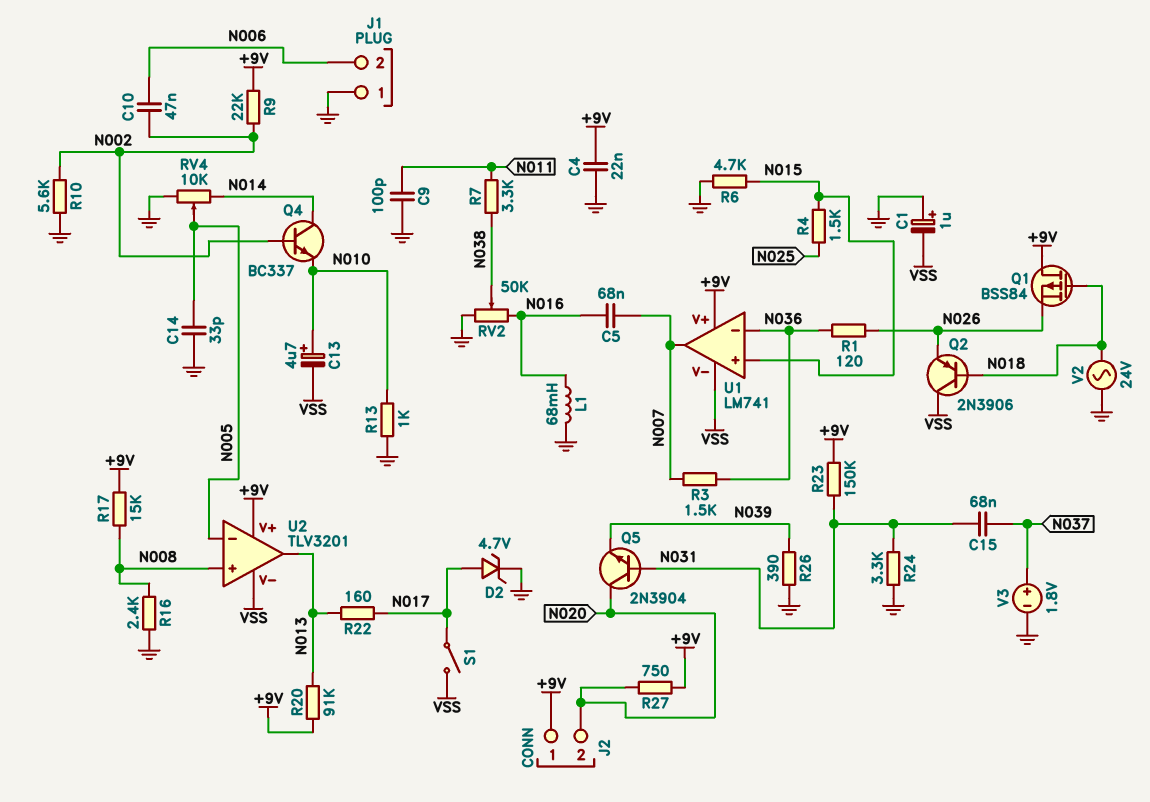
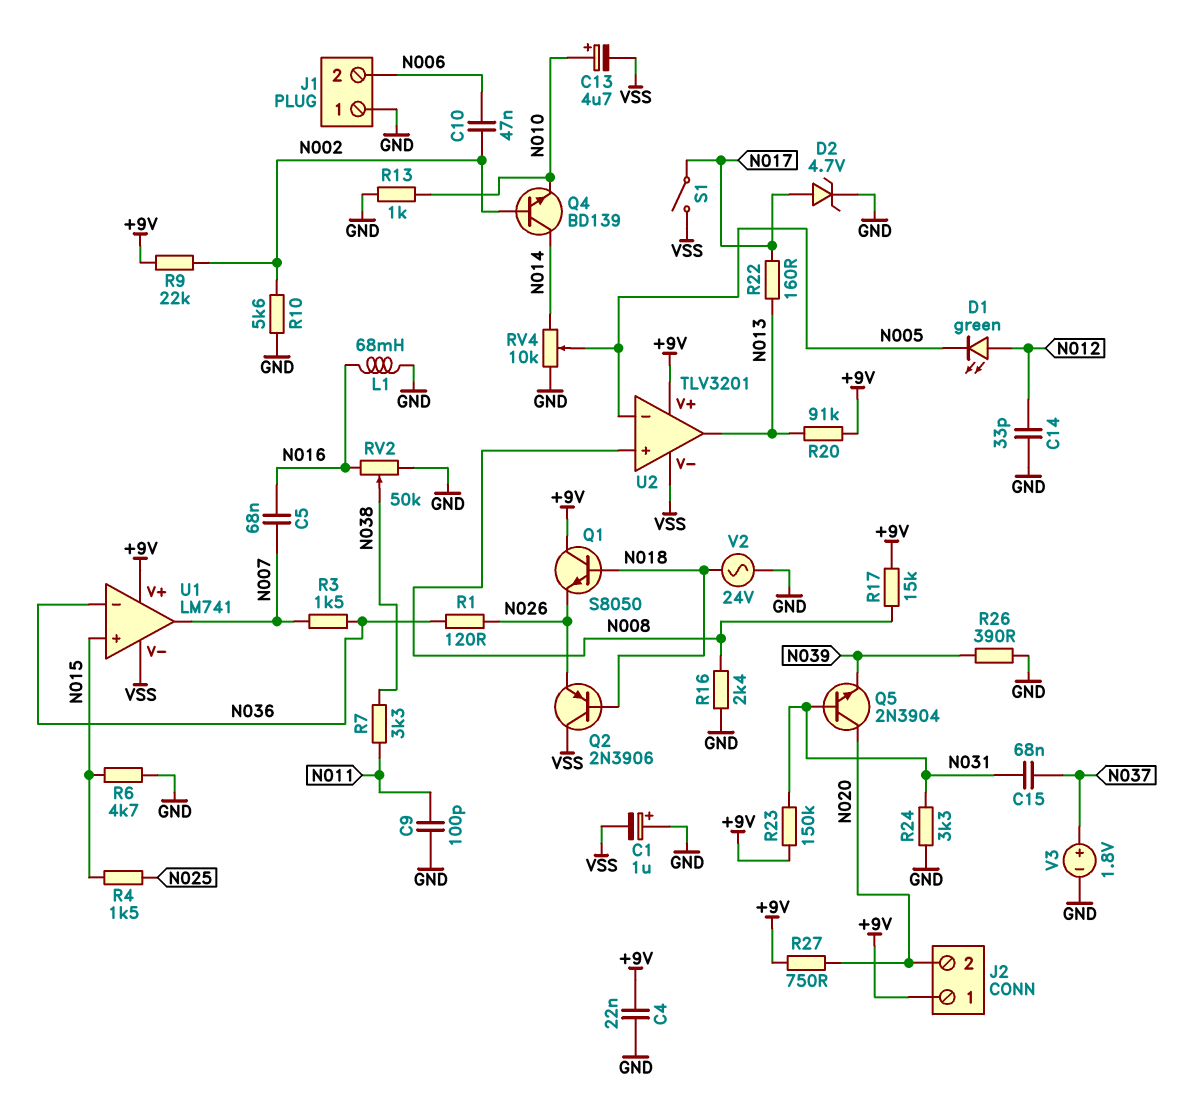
C14: 33pF (GND, N005) -> 33pF (GND, N012)
D1: none -> LED green (A N012, K N005)
Q1: PMOS BSS84 (G N018, D +9V, S N026) -> NPN S8050 (B N018, C +9V, E N026)
Q4: NPN BC337 (B N002, C N014, E N010) -> NPN BD139 (B N002, C N014, E N010)

